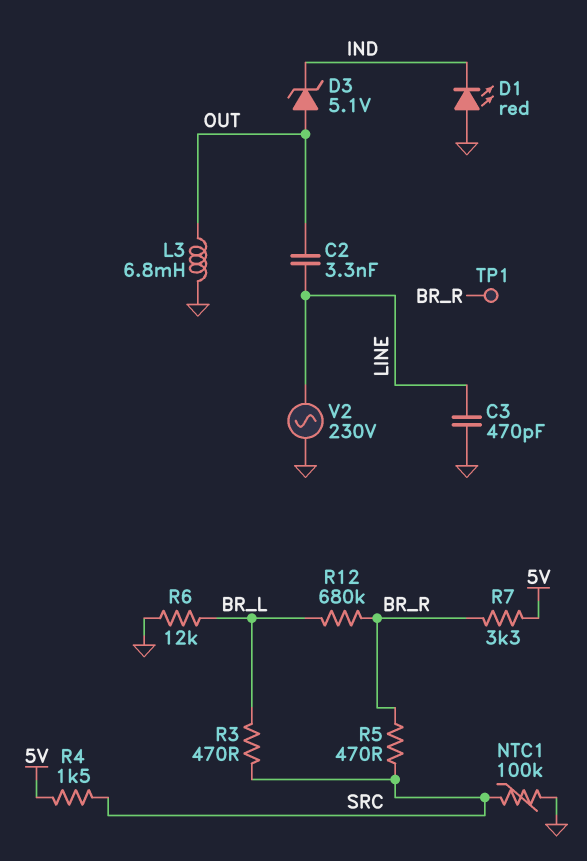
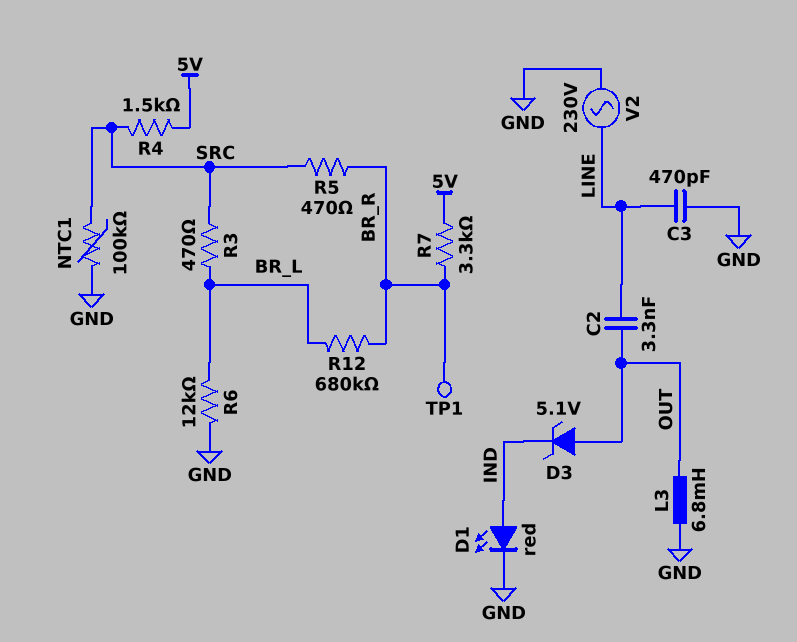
D1: LED red (A GND, K IND) -> LED red (A IND, K GND)

